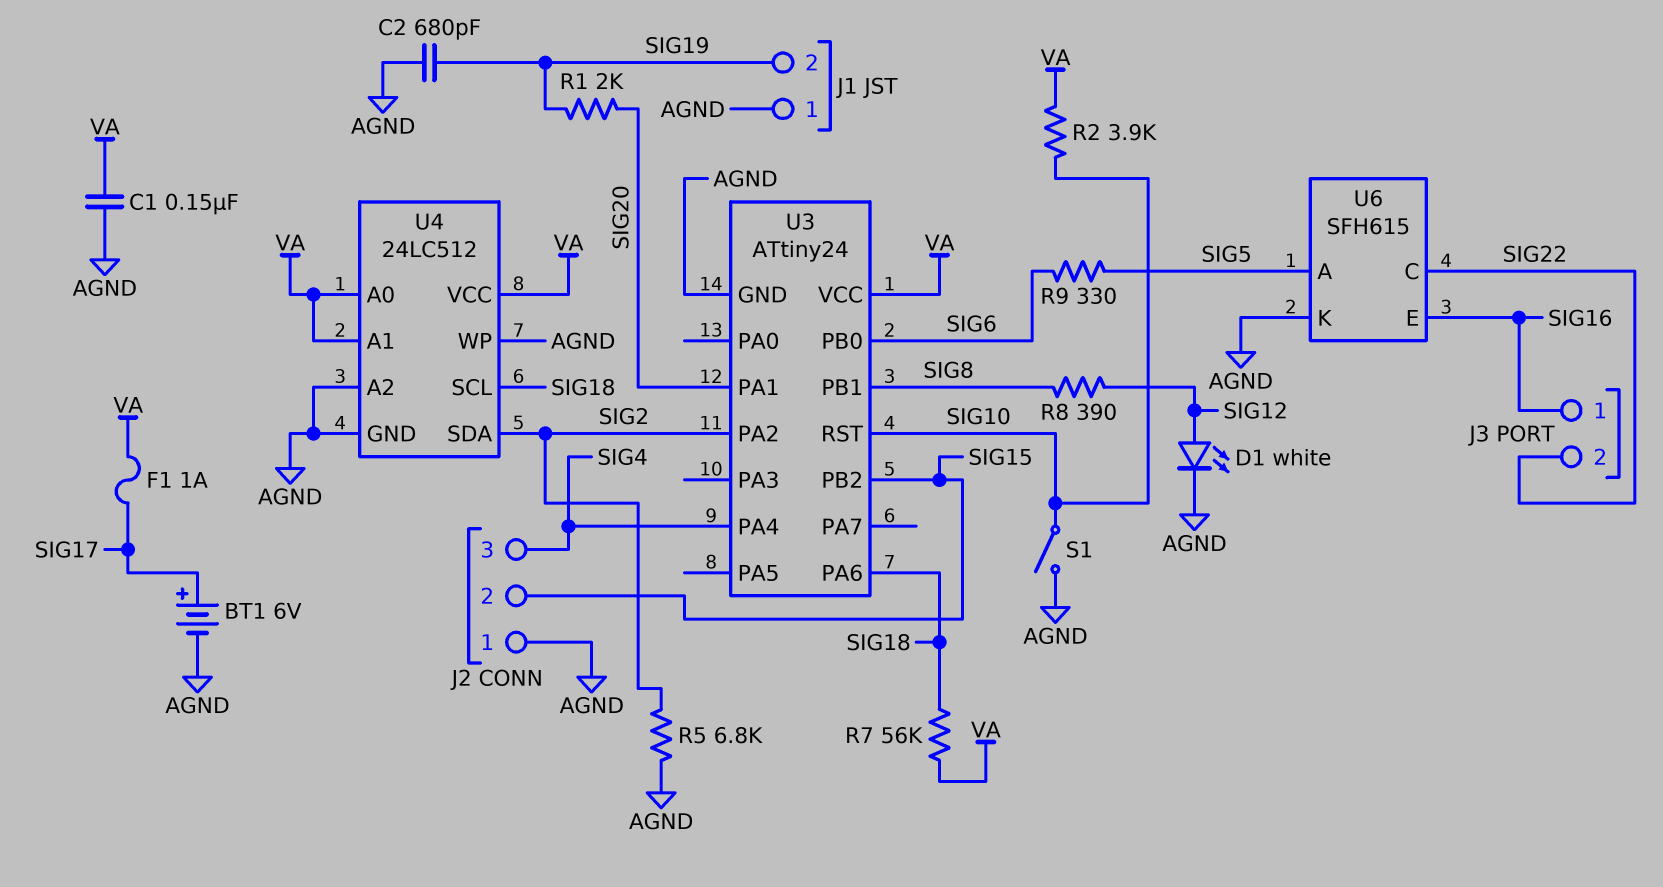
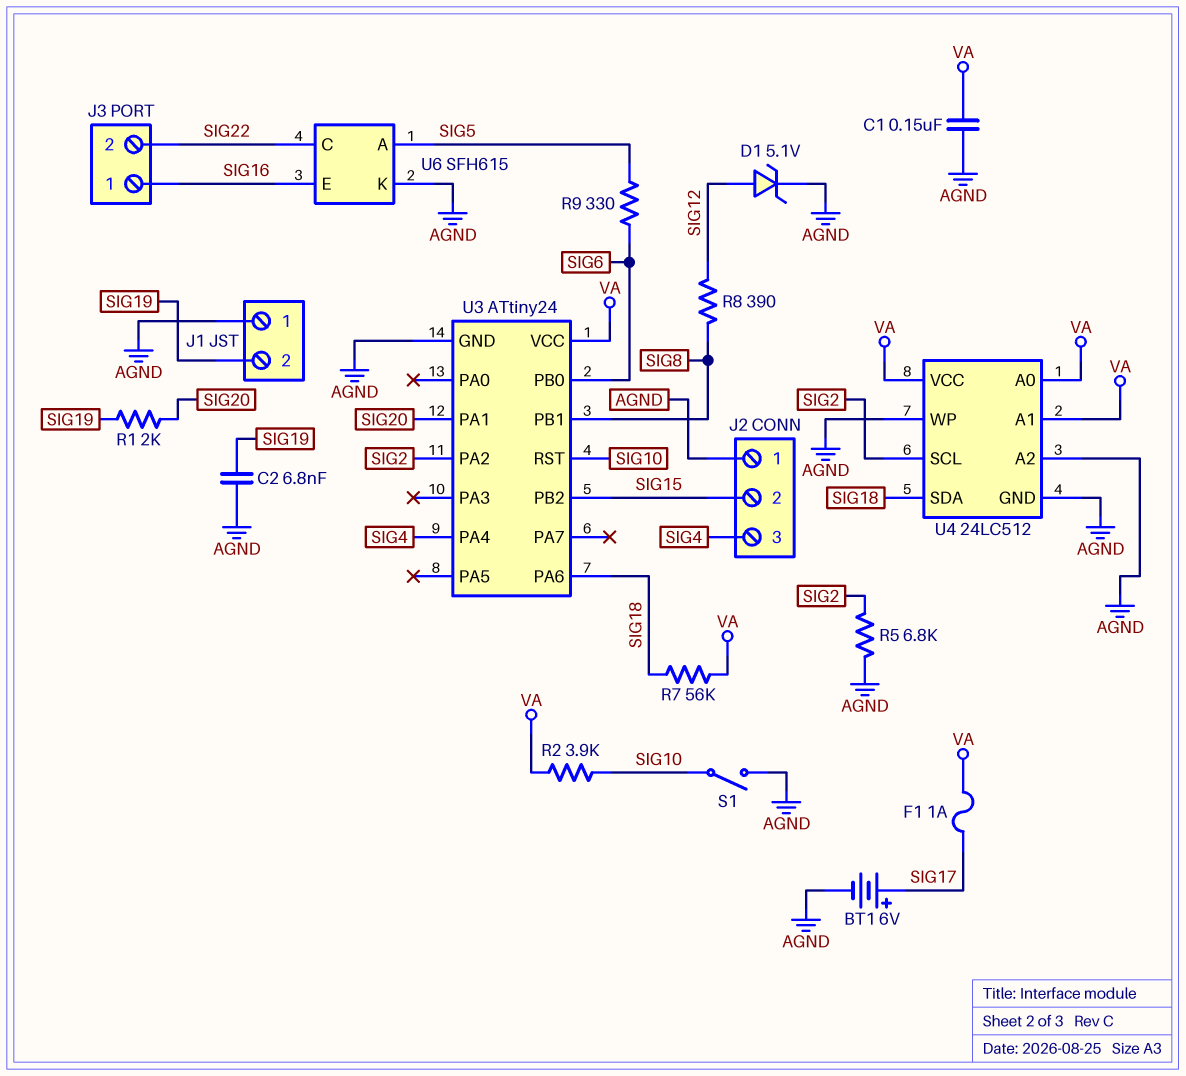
C2: 680pF (AGND, SIG19) -> 6.8nF (AGND, SIG19)
D1: LED white (A SIG12, K AGND) -> zener 5.1V (A SIG12, K AGND)
U4 pin SCL: SIG18 -> SIG2
U4 pin SDA: SIG2 -> SIG18

